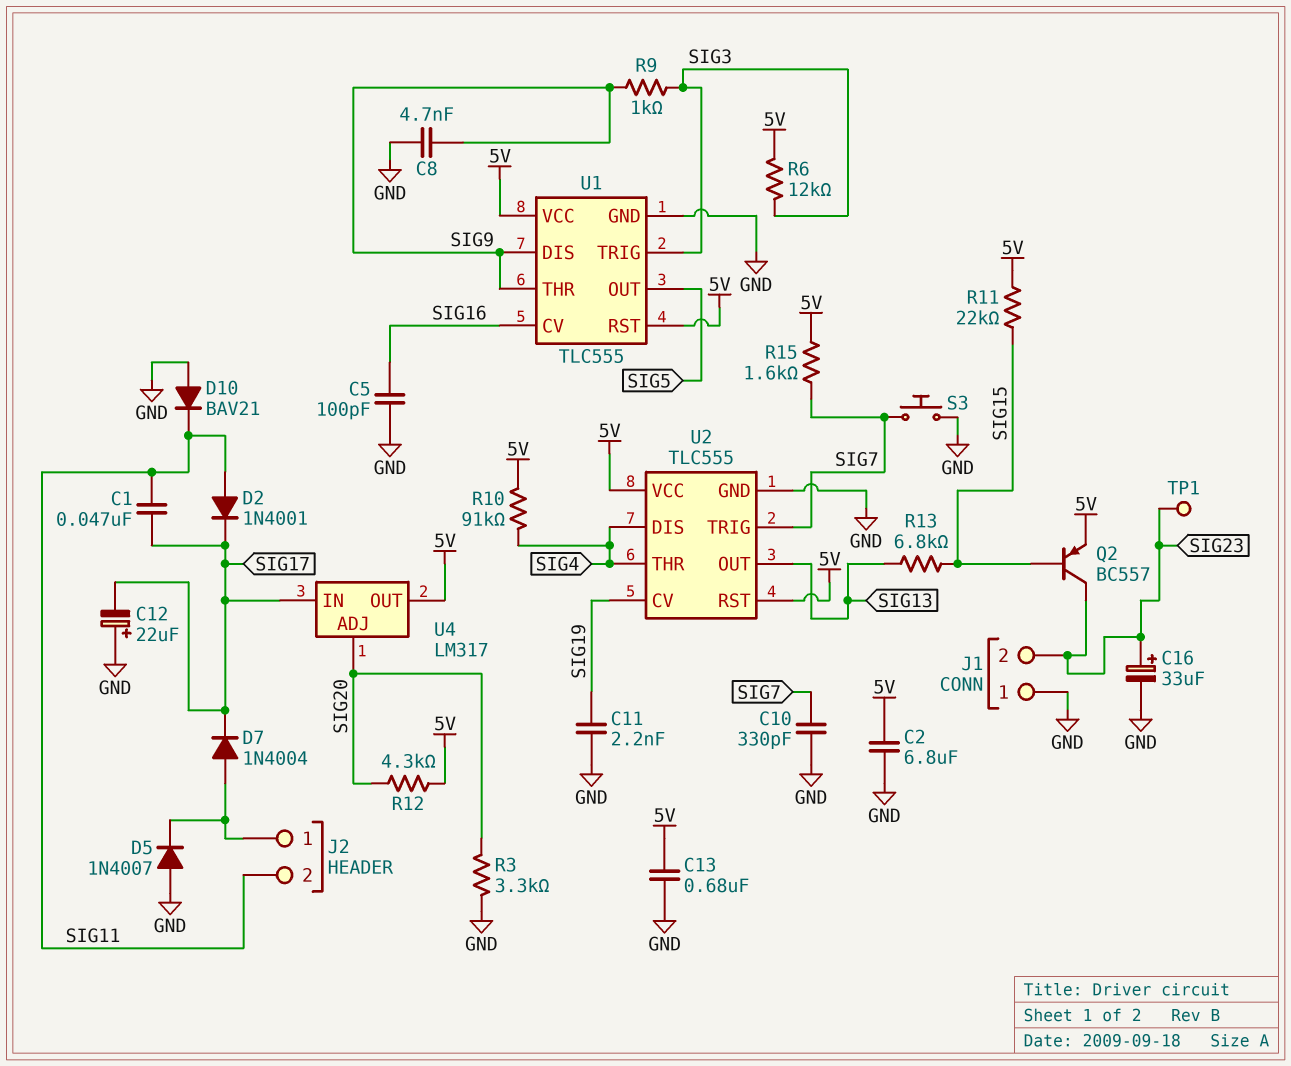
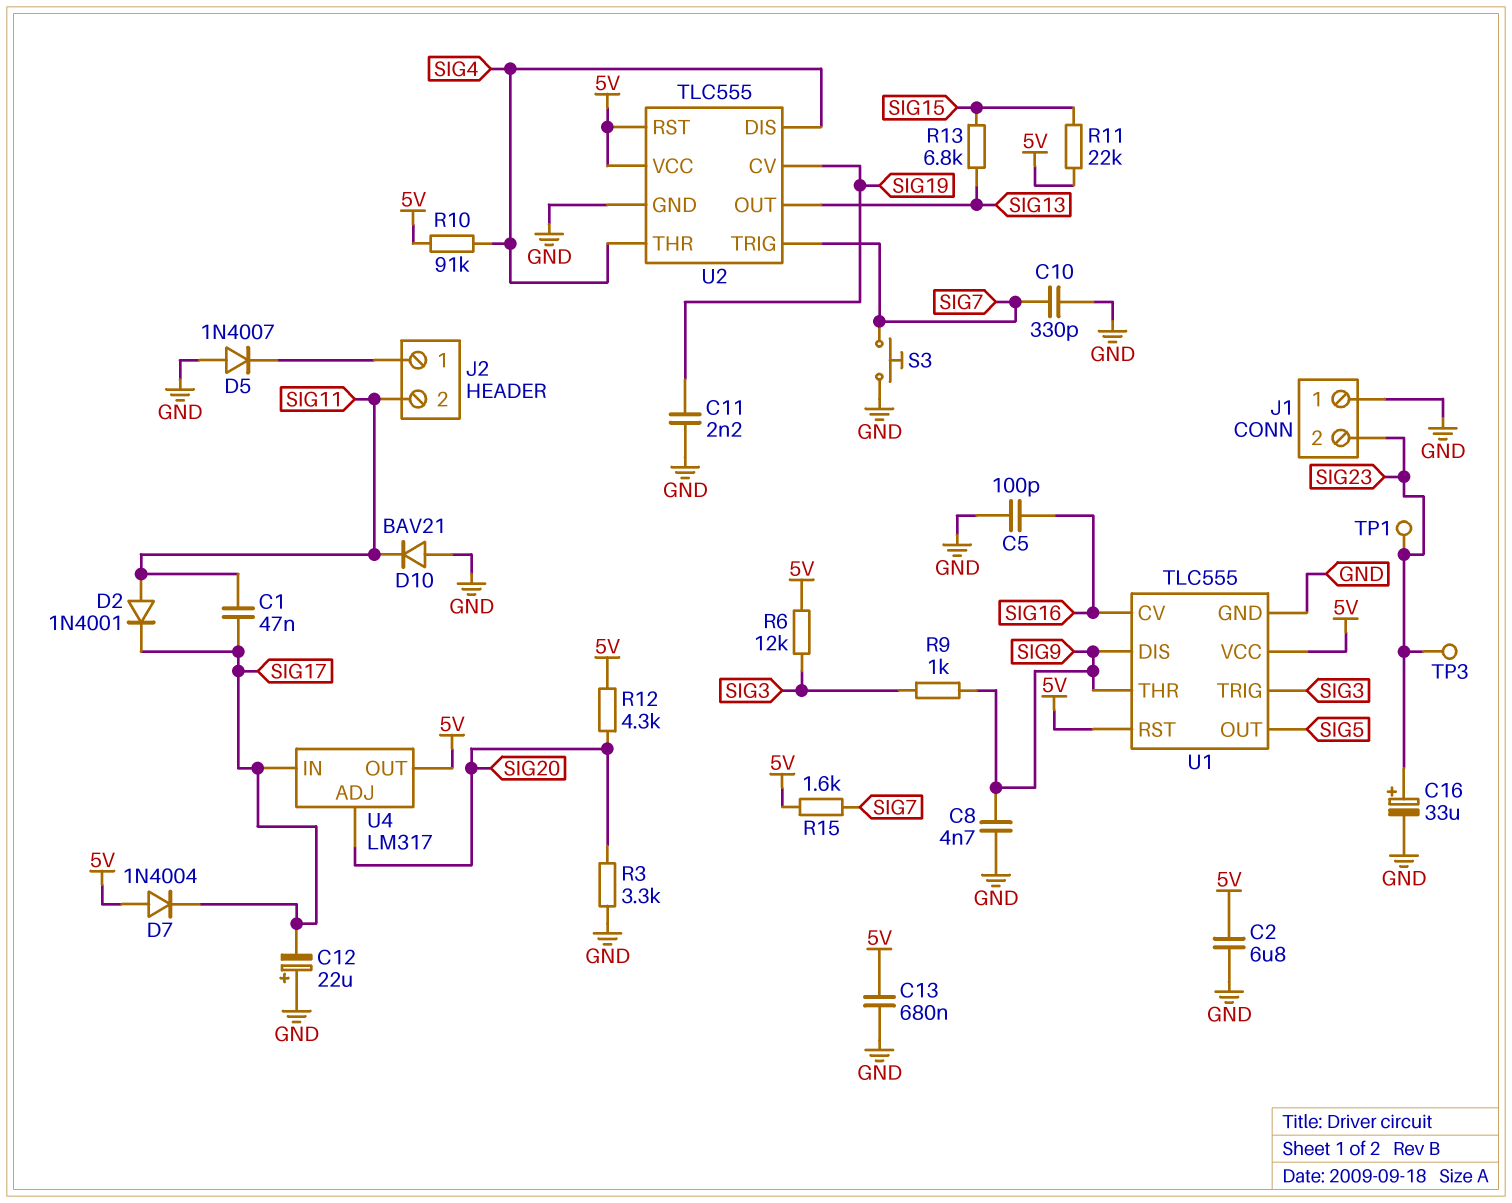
D7: diode 1N4004 (A J2/1, K SIG17) -> diode 1N4004 (A 5V, K SIG17)
Q2: PNP BC557 (B SIG15, C SIG23, E 5V) -> none
TP3: none -> test point (SIG23)

